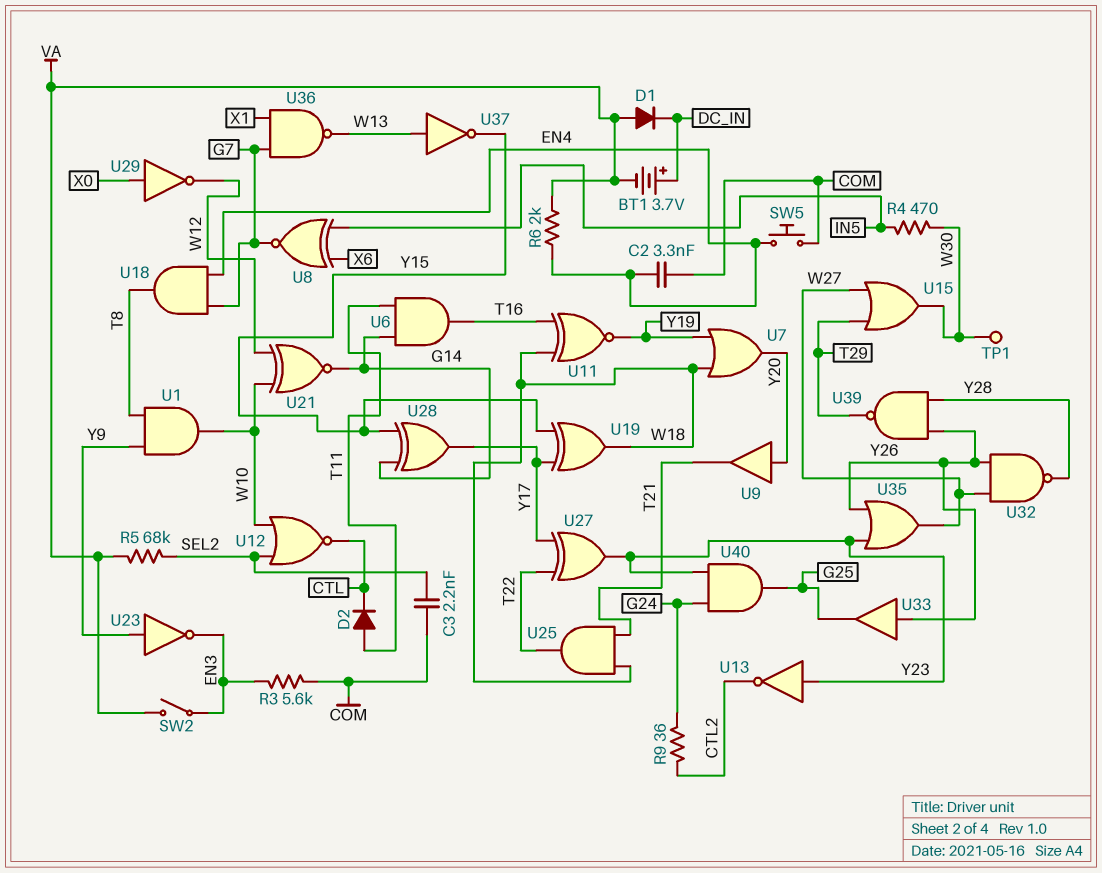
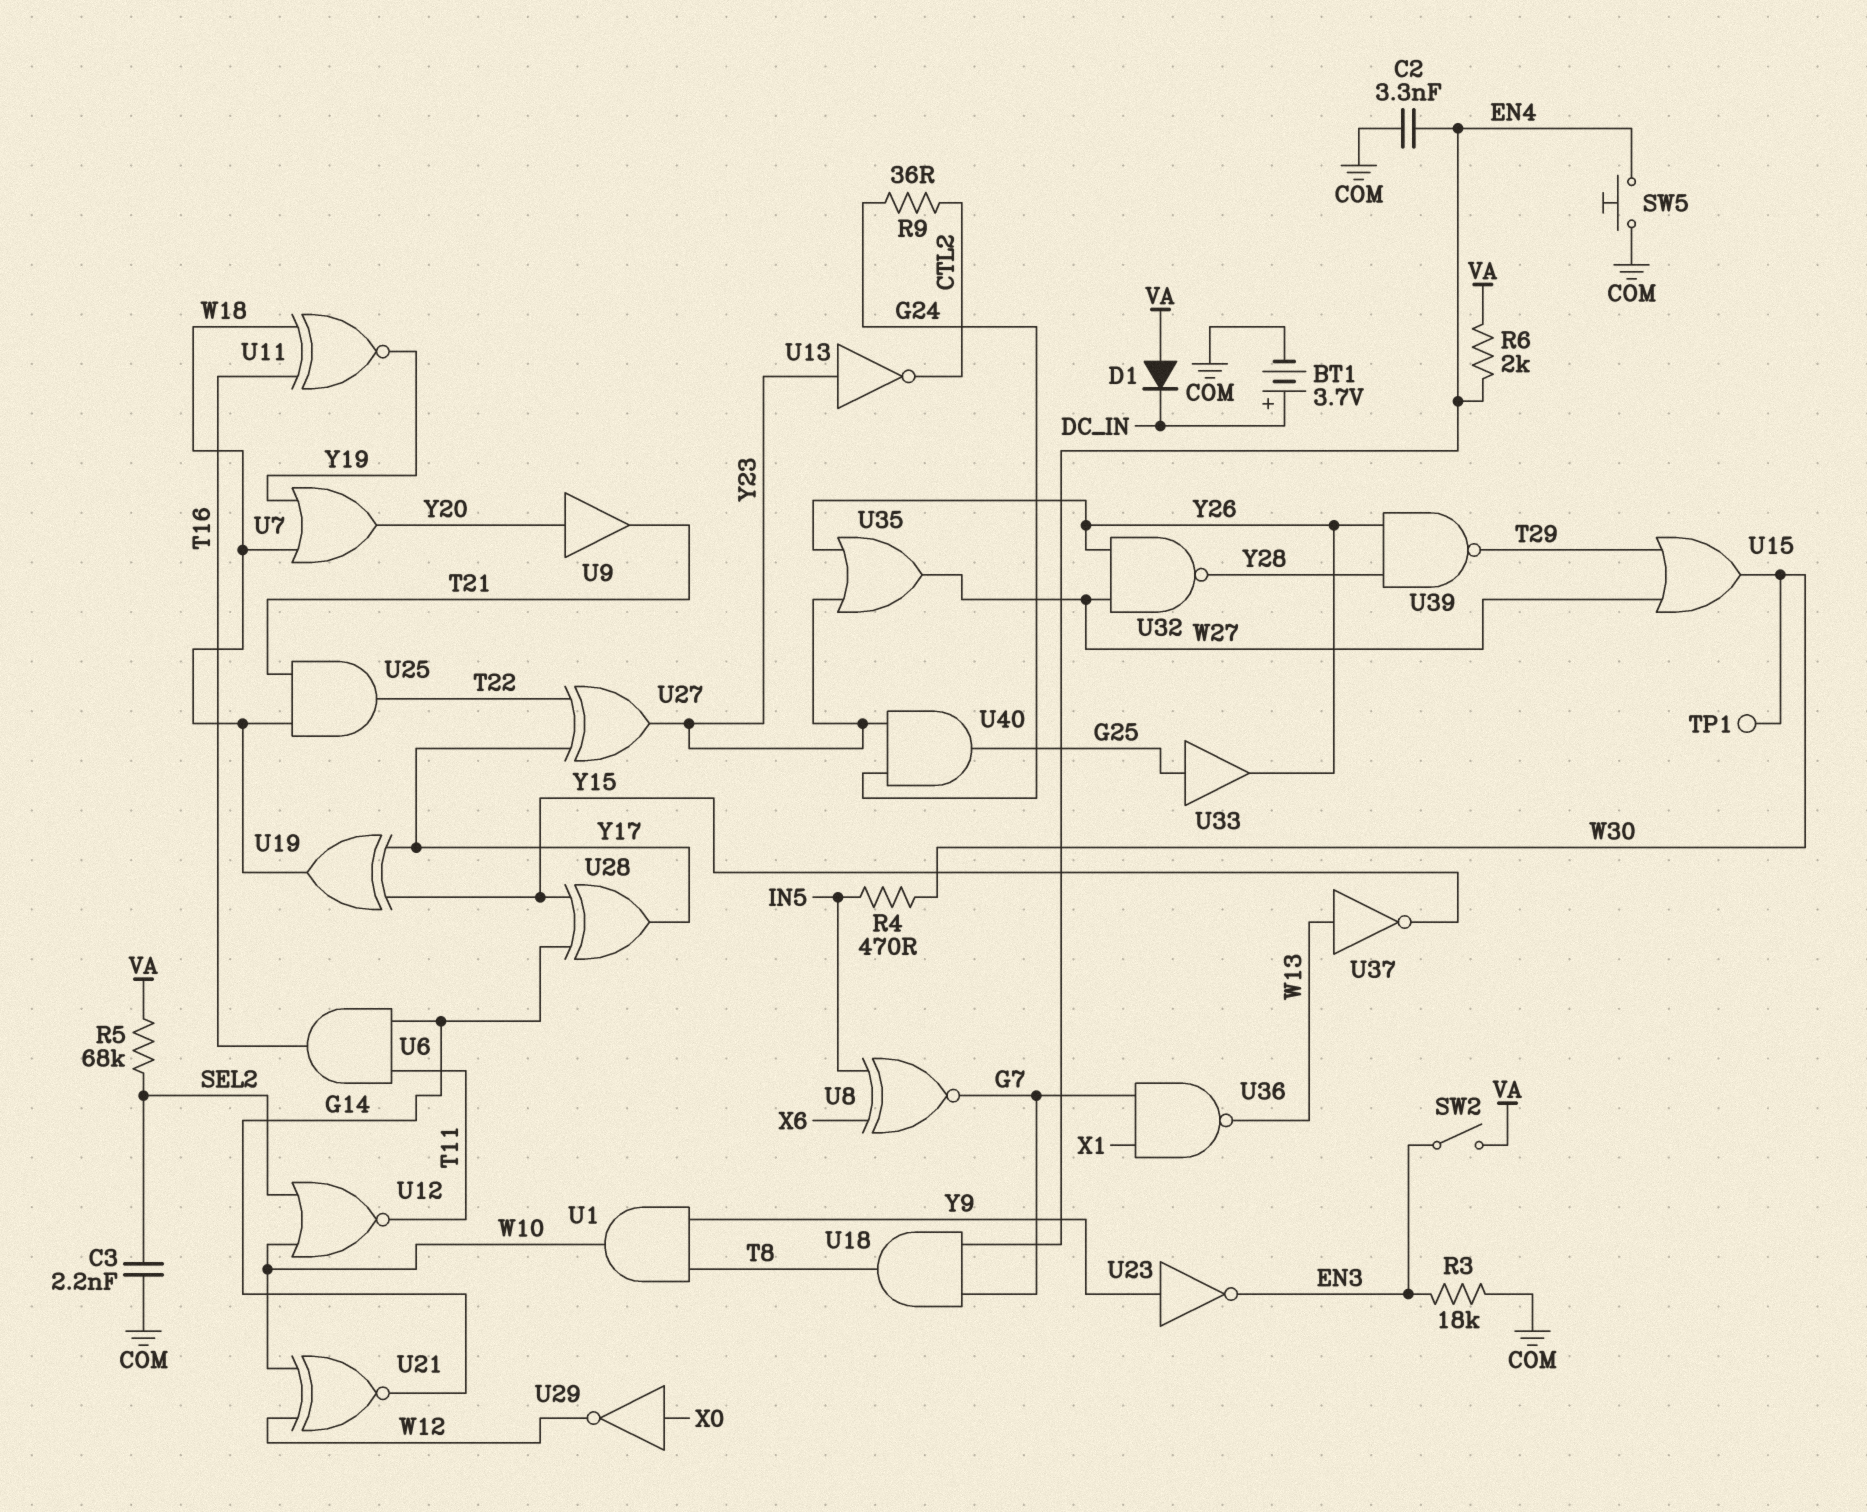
BT1: 3.7V (plus DC_IN, minus VA) -> 3.7V (plus DC_IN, minus COM)
D2: diode (A T11, K CTL) -> none
R3: 5.6k (COM, EN3) -> 18k (COM, EN3)
U12: NOR (in SEL2, in W10, out CTL) -> NOR (in SEL2, in W10, out T11)
U33: buffer (in Y26, out G25) -> buffer (in G25, out Y26)

